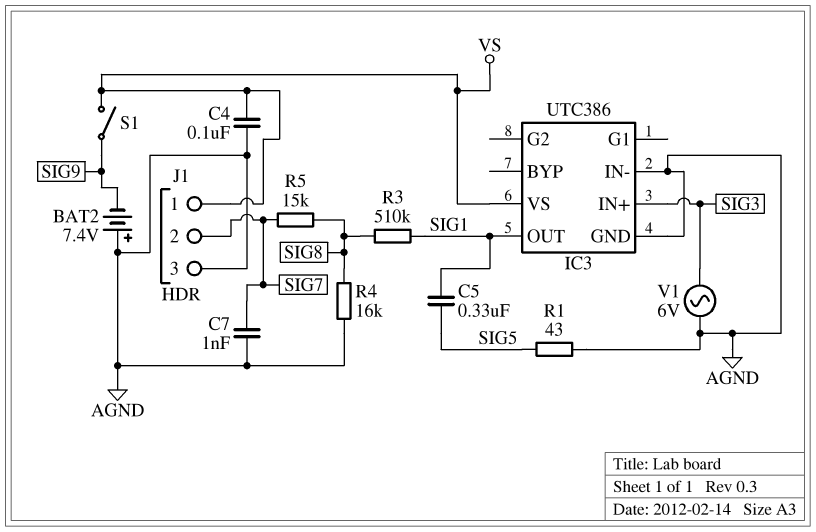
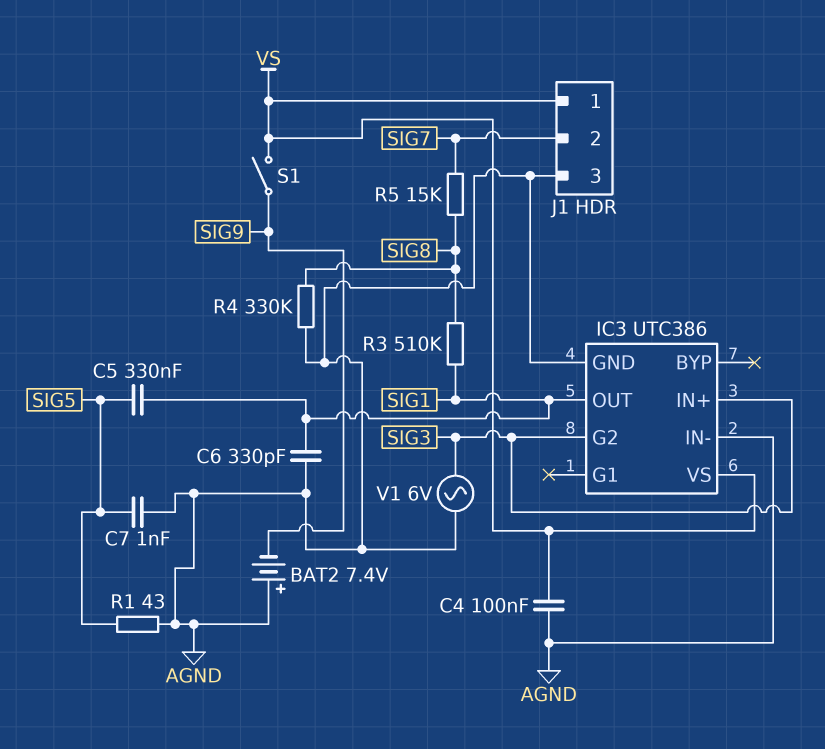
C6: none -> 330pF (AGND, SIG1)
C7: 1nF (AGND, SIG7) -> 1nF (AGND, SIG5)
IC3 pin G2: none -> SIG3
R4: 16k (AGND, SIG8) -> 330k (AGND, SIG8)

